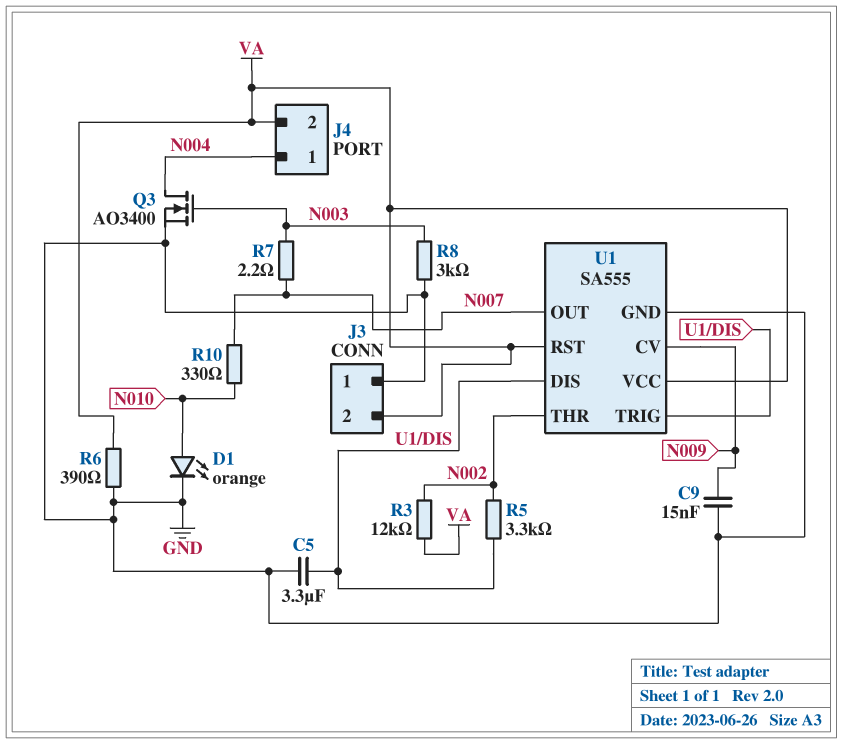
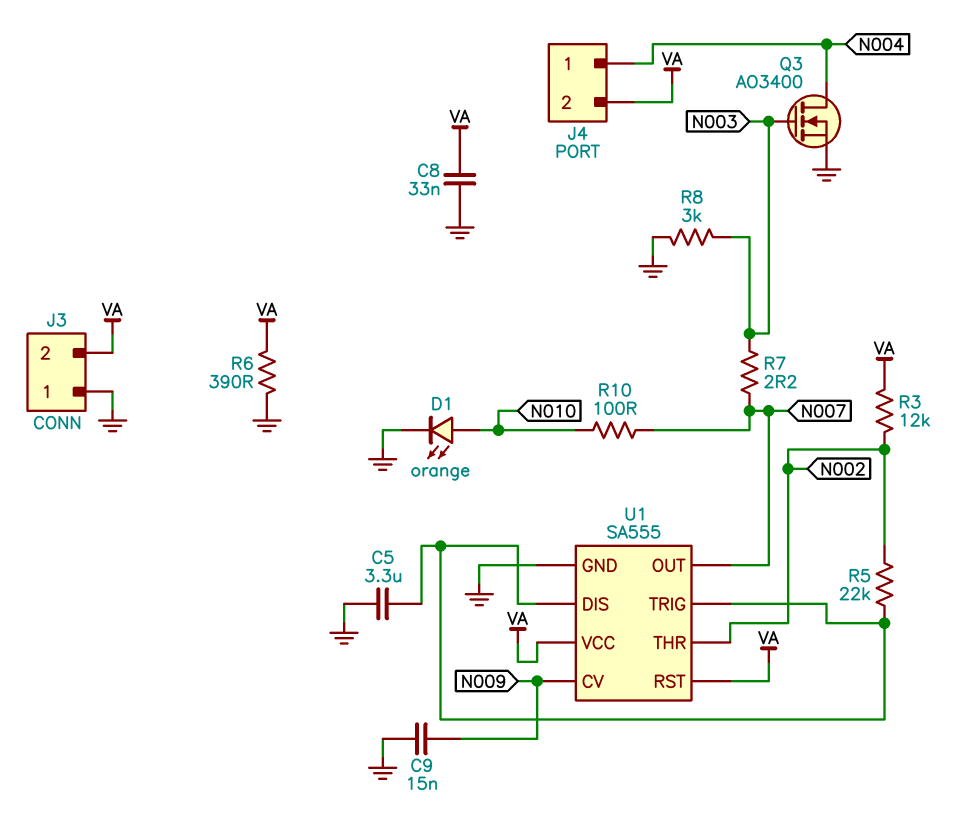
C8: none -> 33nF (GND, VA)
R5: 3.3k (N002, U1/DIS) -> 22k (N002, U1/DIS)
R10: 330 (N007, N010) -> 100 (N007, N010)

